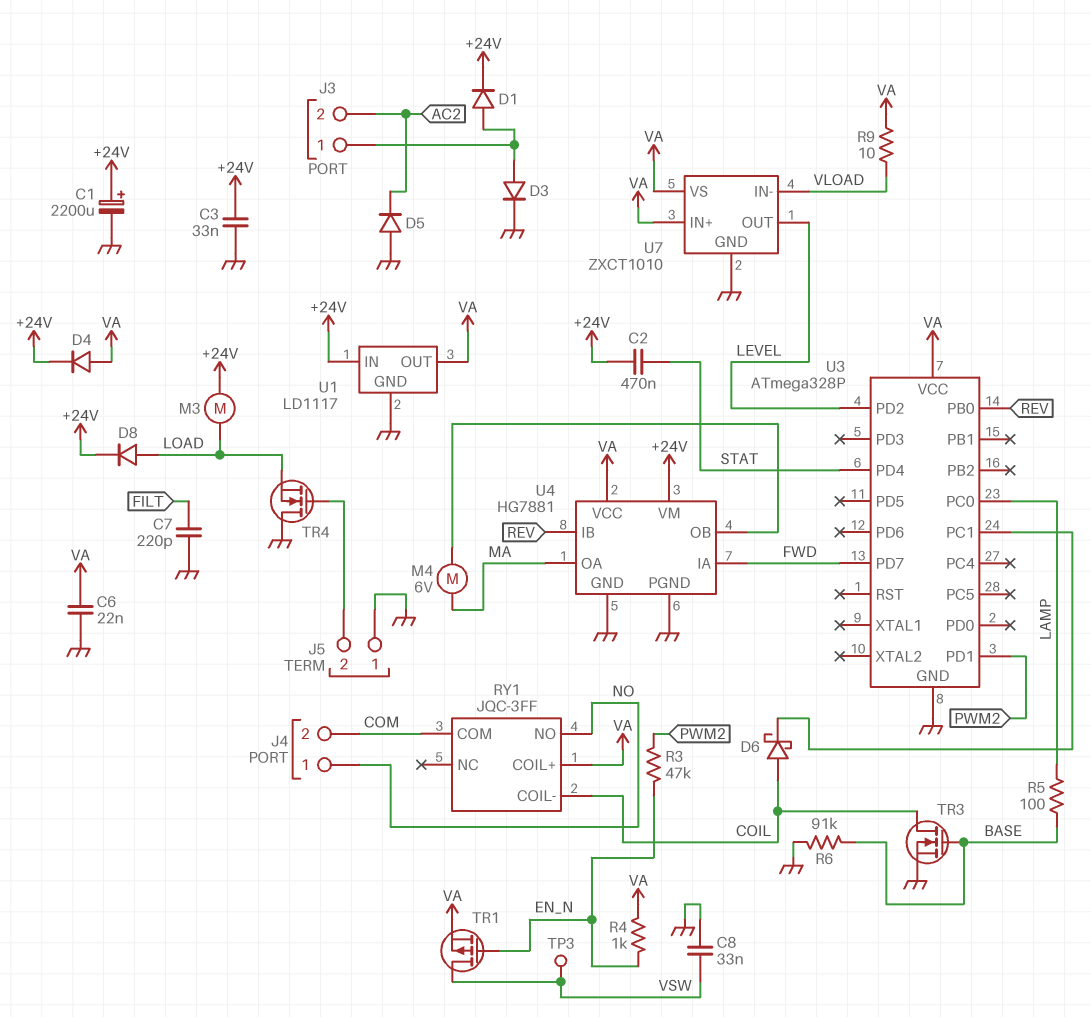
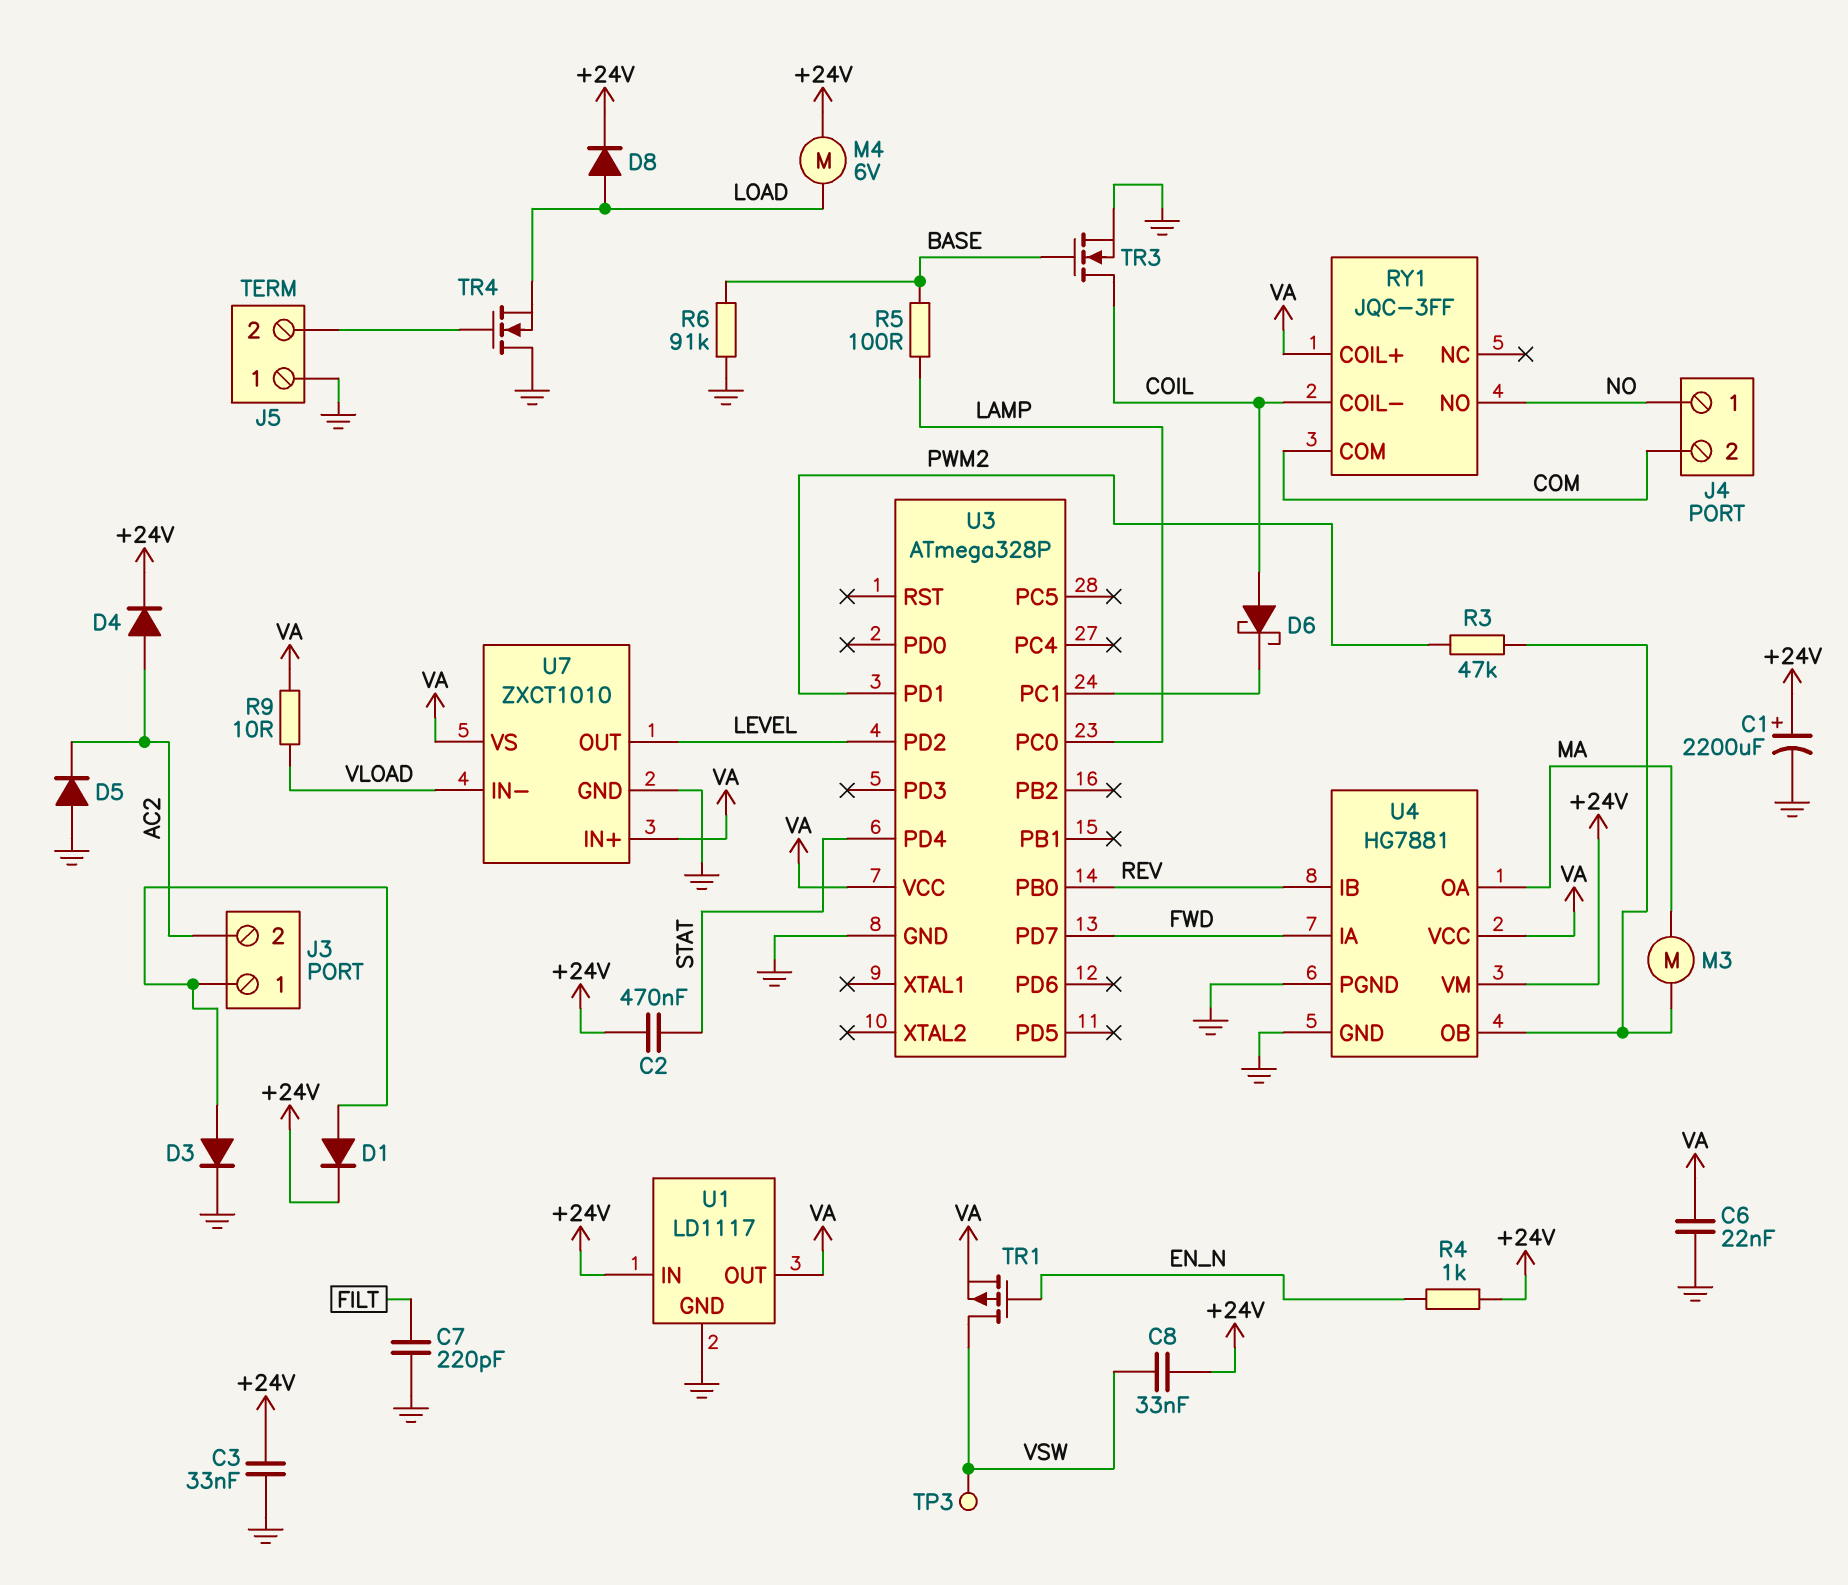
C8: 33nF (GND, VSW) -> 33nF (+24V, VSW)
D4: diode (A VA, K +24V) -> diode (A AC2, K +24V)
M3: motor (+24V, LOAD) -> motor (MA, U4/OB)
M4: motor 6V (MA, U4/OB) -> motor 6V (+24V, LOAD)
R3: 47k (EN_N, PWM2) -> 47k (PWM2, U4/OB)
R4: 1k (EN_N, VA) -> 1k (+24V, EN_N)

